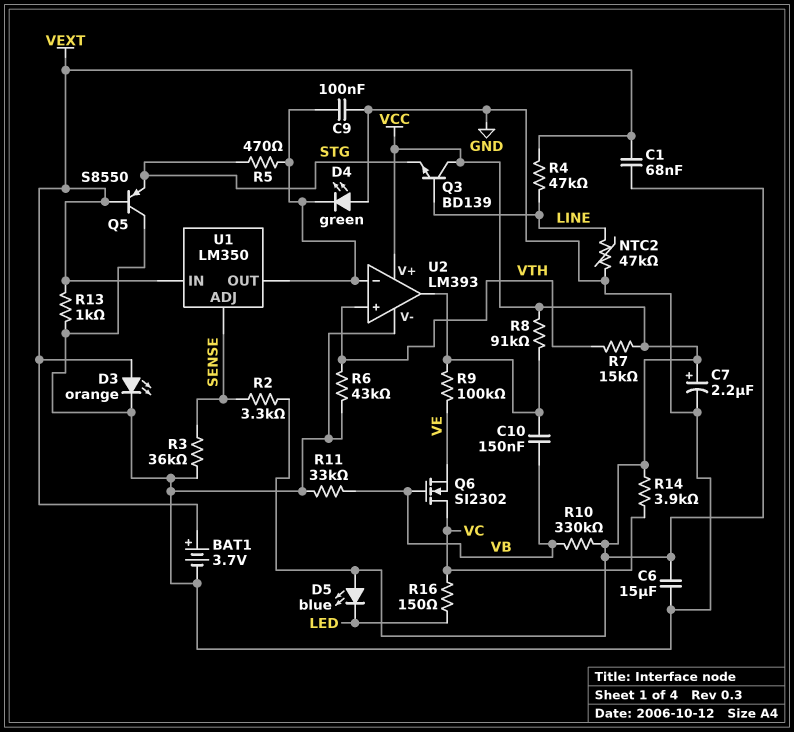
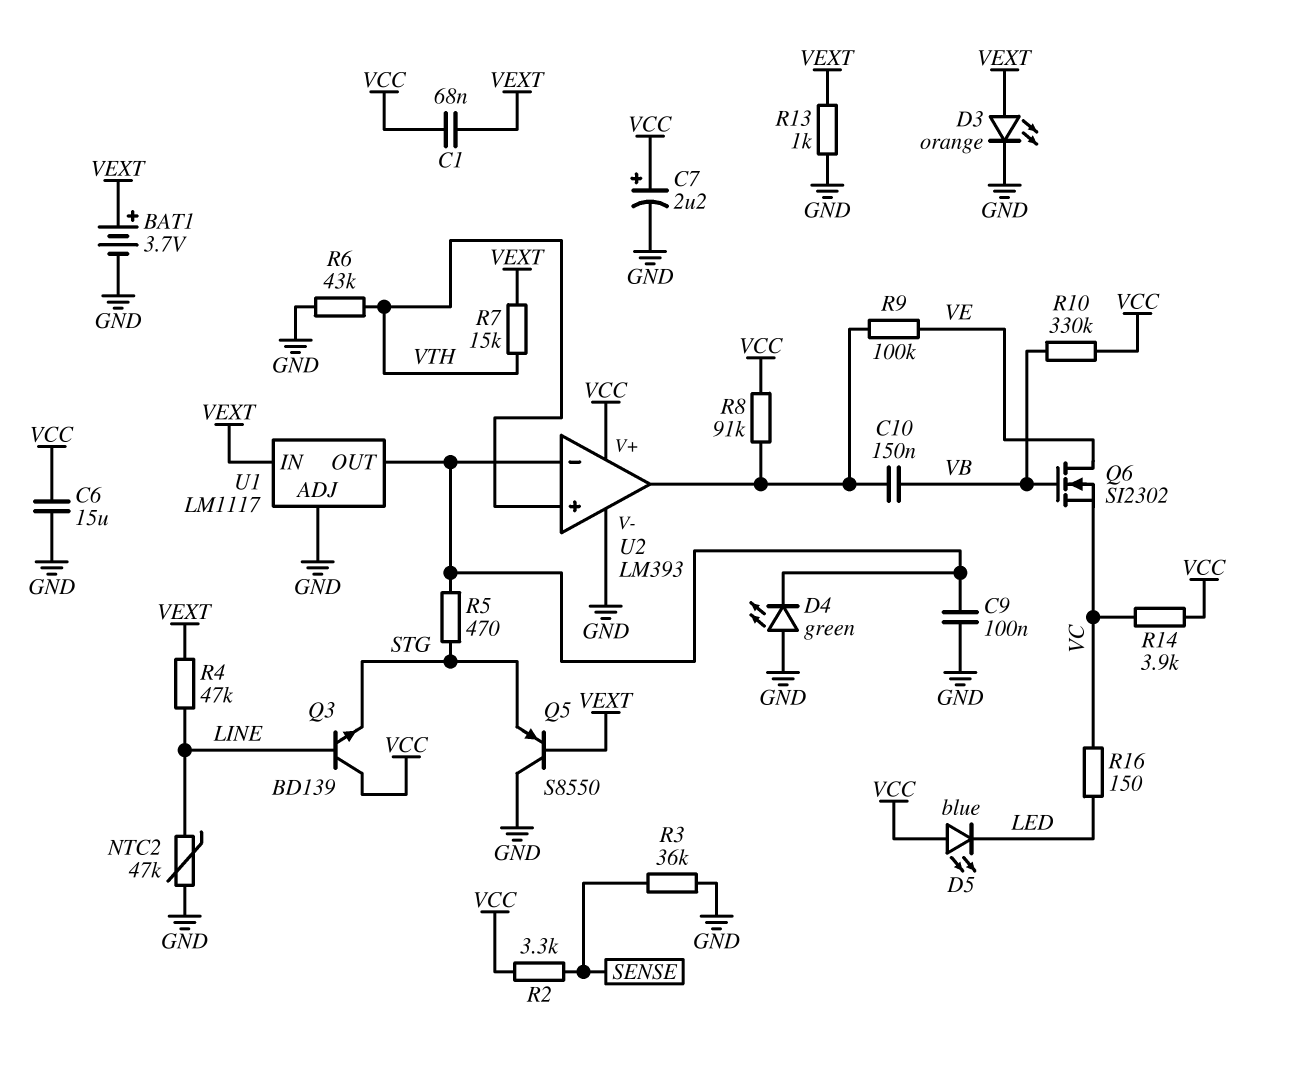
Q6: NMOS SI2302 (G VB, D VC, S VE) -> NMOS SI2302 (G VB, D VE, S VC)
R7: 15k (VCC, VTH) -> 15k (VEXT, VTH)
R11: 33k (GND, VB) -> none
U1: LM350 -> LM1117
U1 pin ADJ: SENSE -> GND

